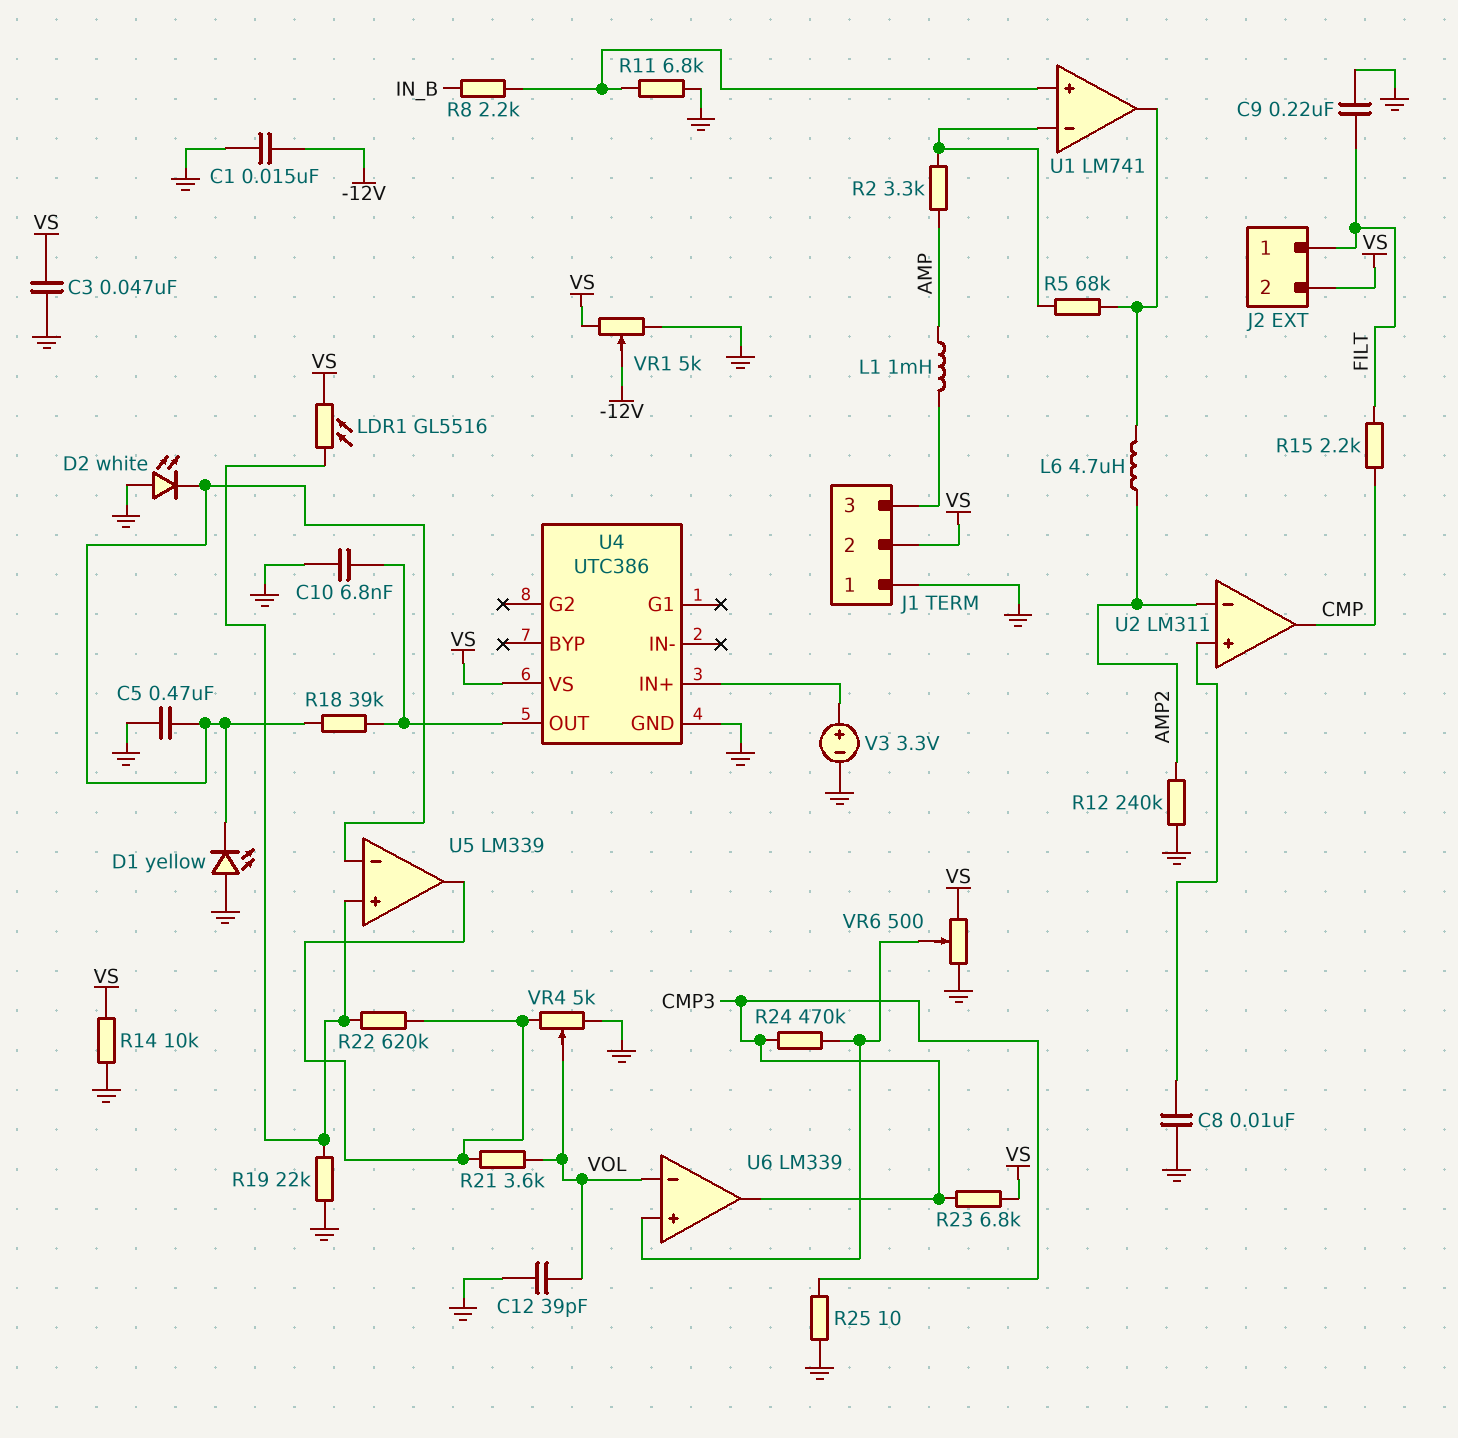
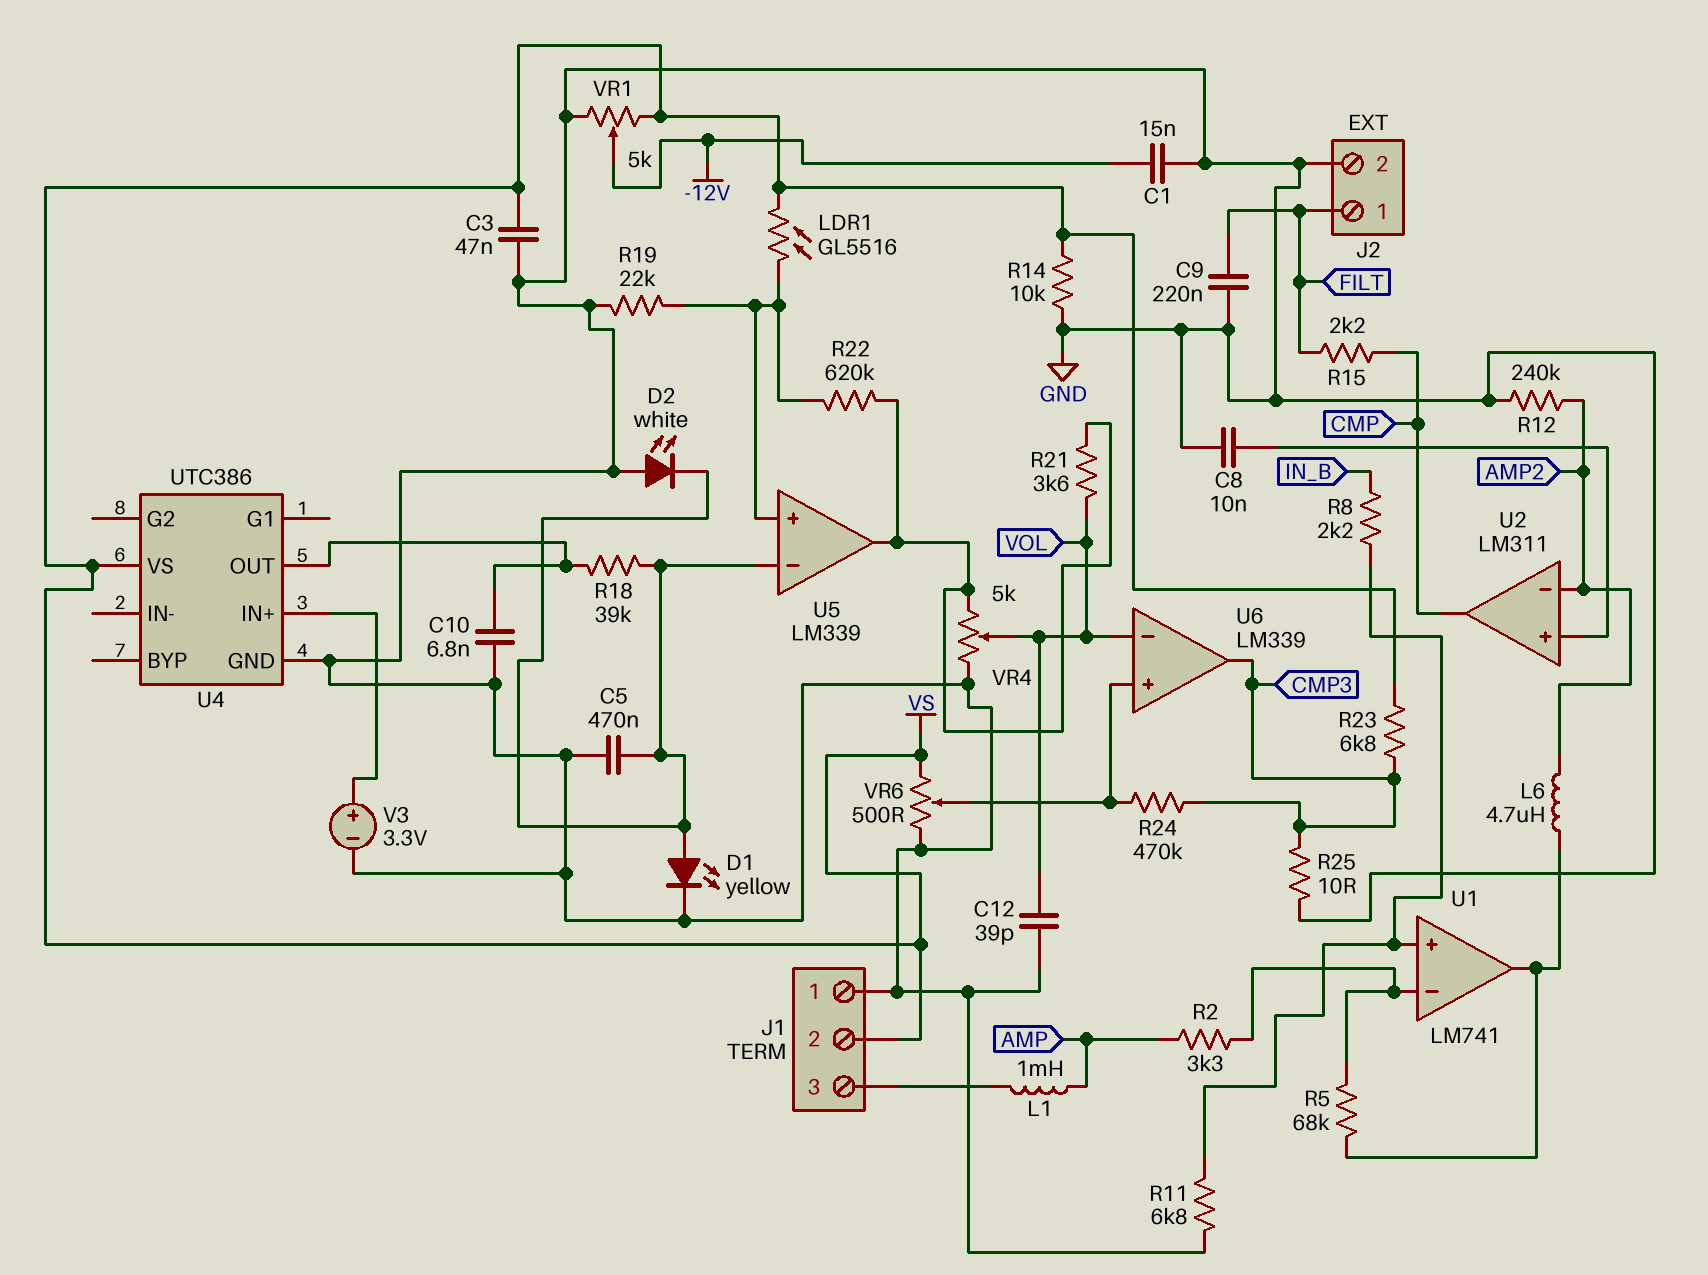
D1: LED yellow (A GND, K U5/in-) -> LED yellow (A U5/in-, K GND)
J2 pin 2: VS -> GND

